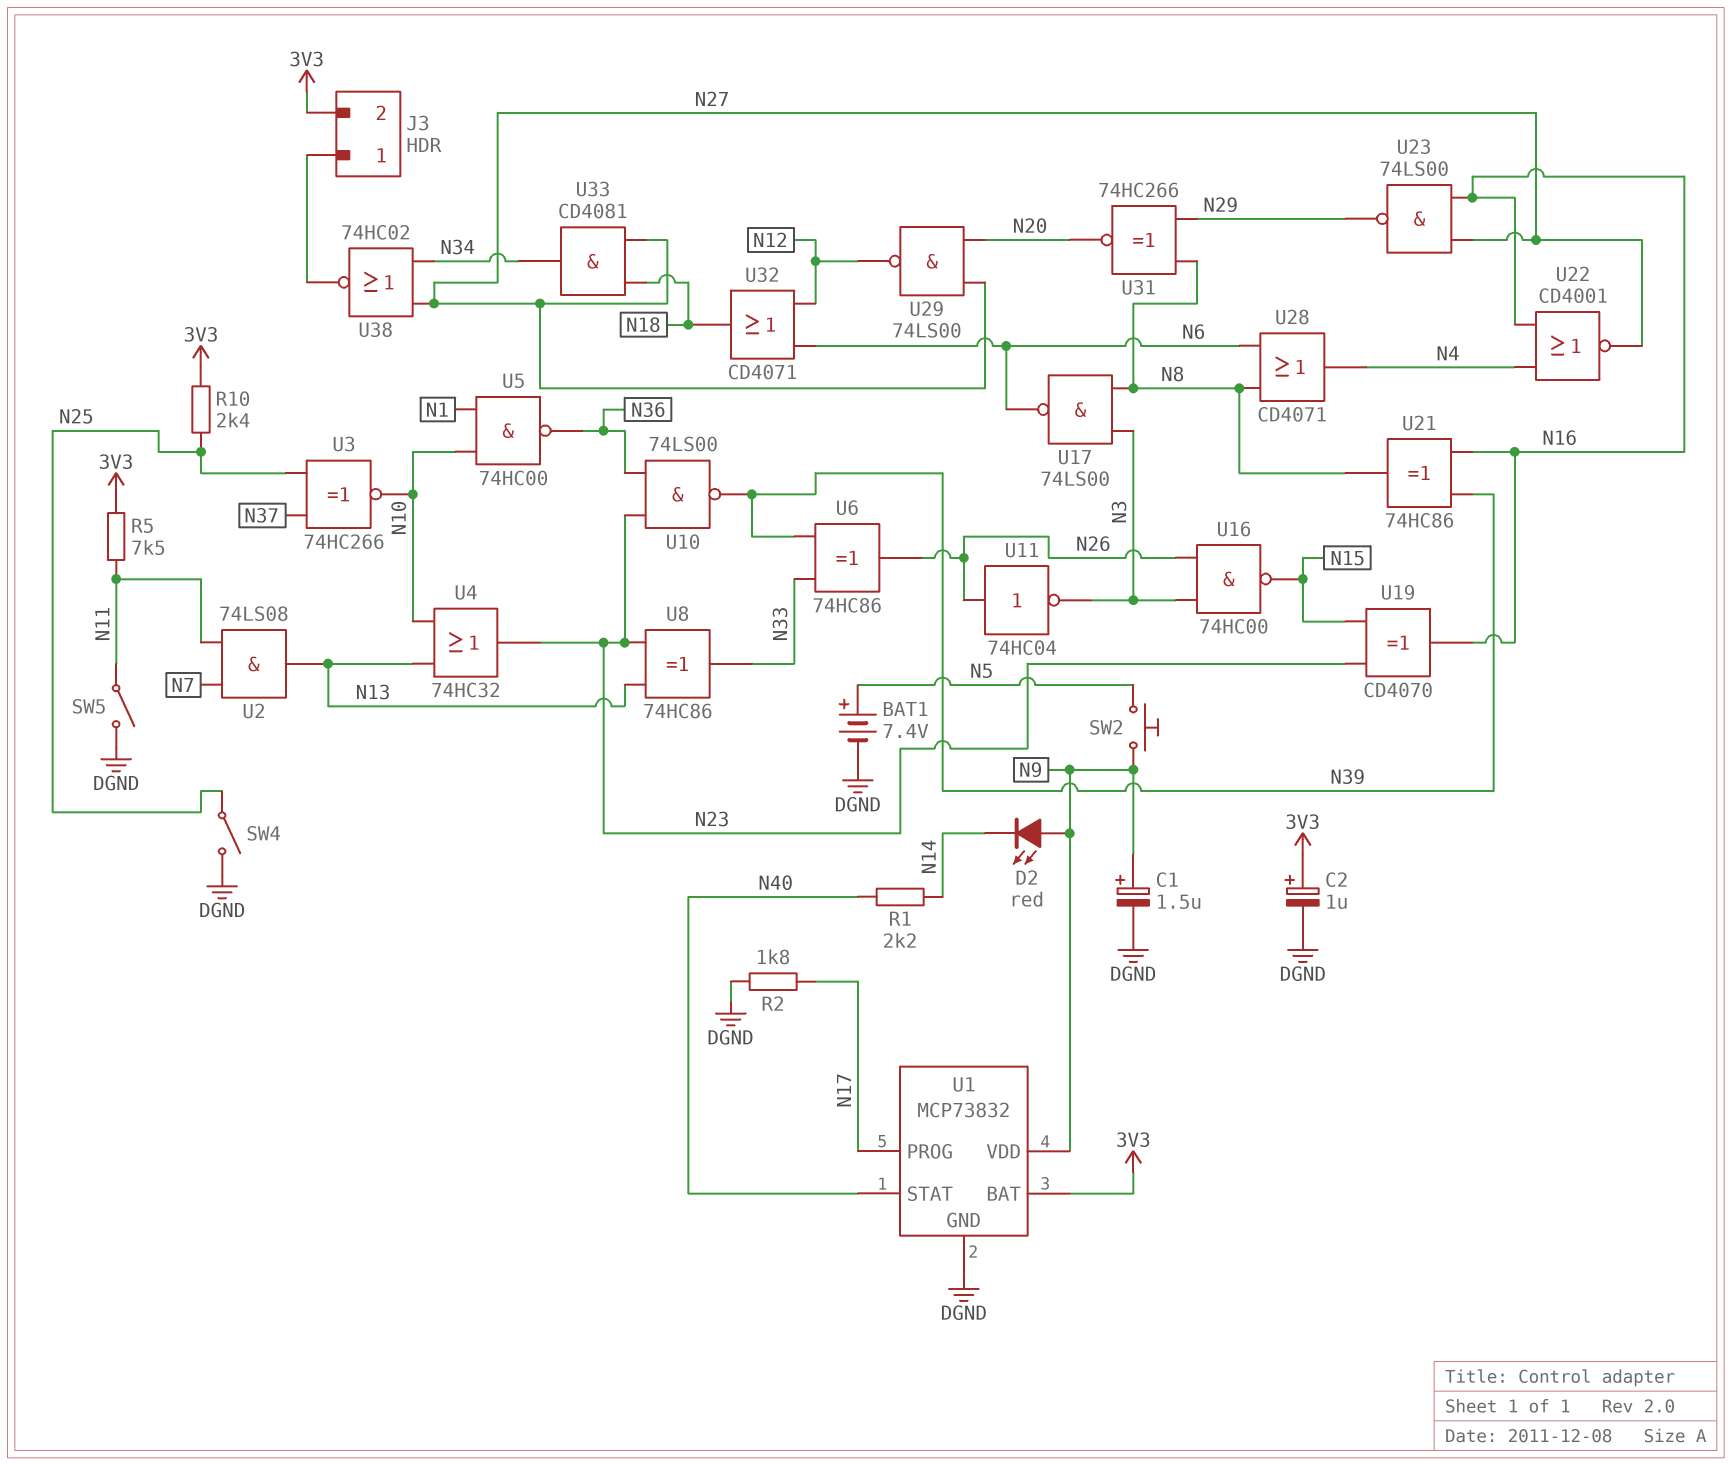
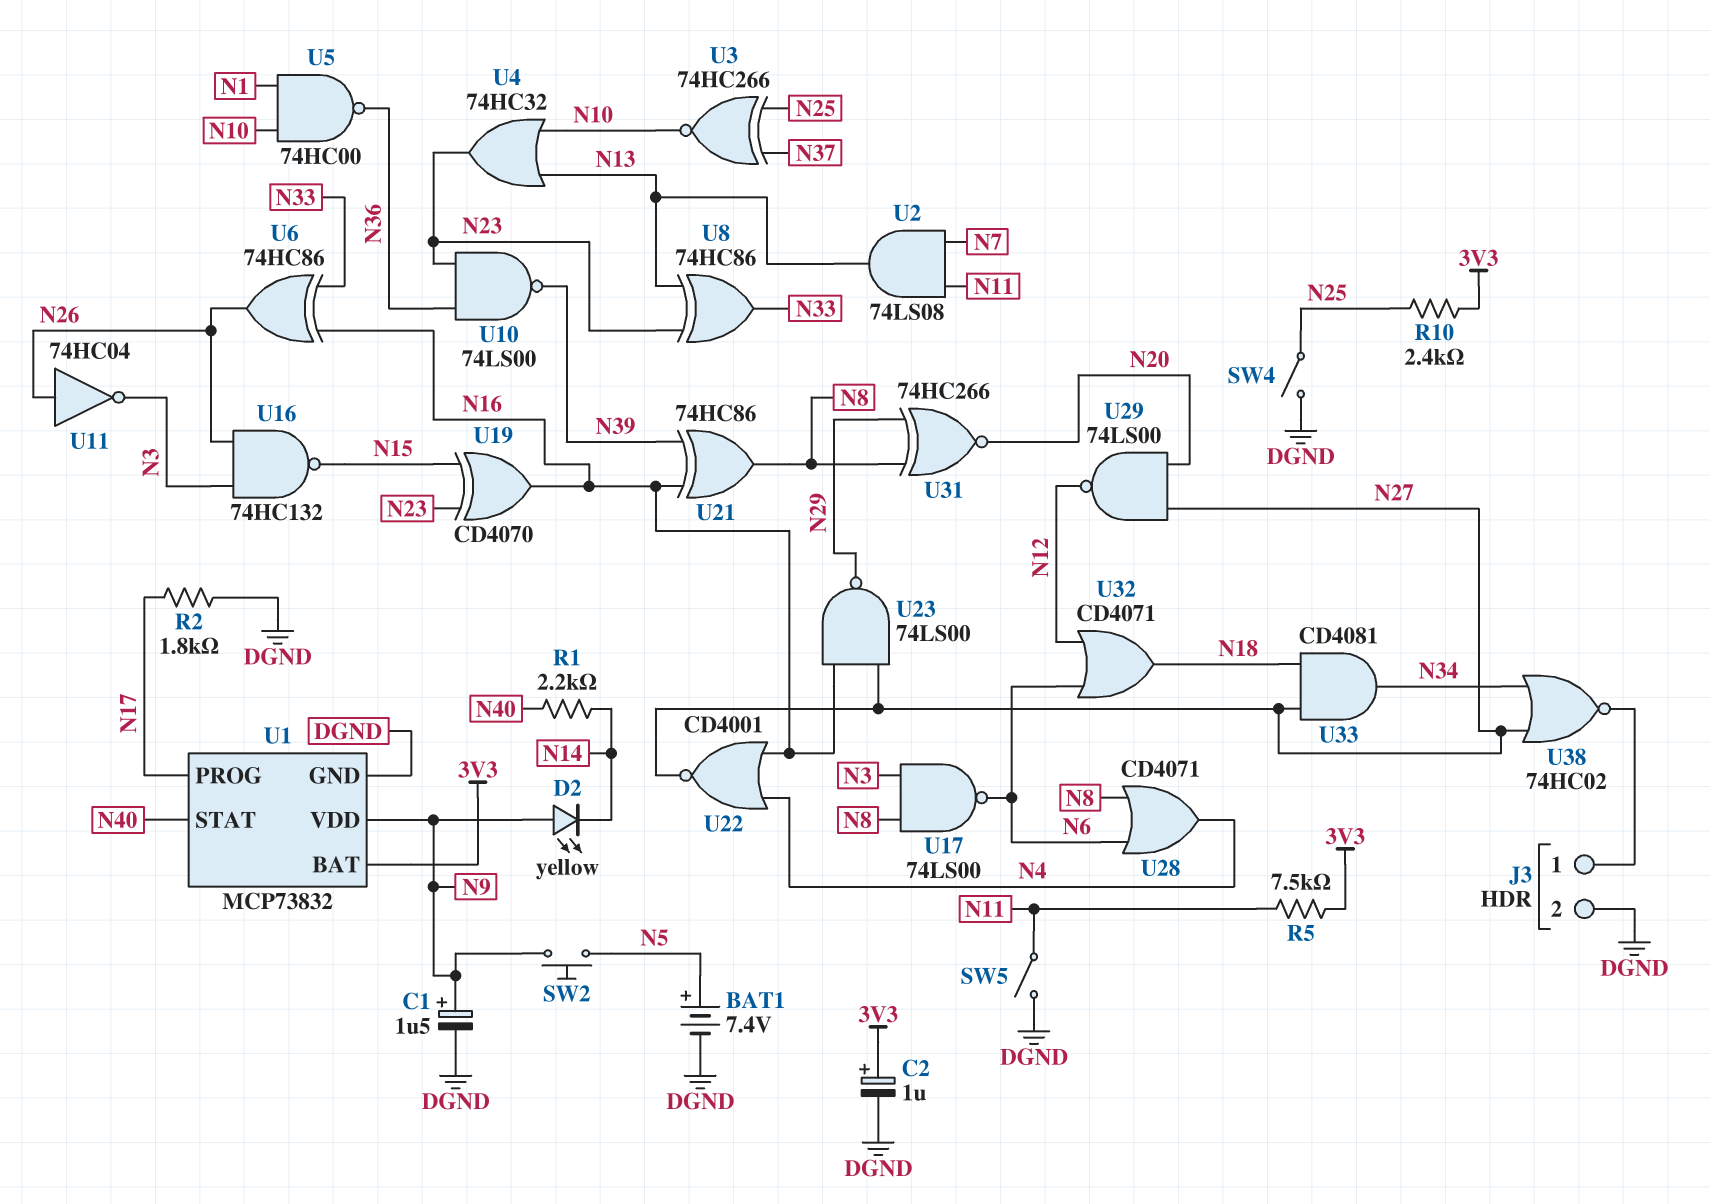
D2: LED red (A N9, K N14) -> LED yellow (A N9, K N14)
J3 pin 2: 3V3 -> DGND
U6: XOR 74HC86 (in N33, in N39, out N26) -> XOR 74HC86 (in N16, in N33, out N26)
U16: NAND 74HC00 (in N3, in N26, out N15) -> NAND 74HC132 (in N3, in N26, out N15)

